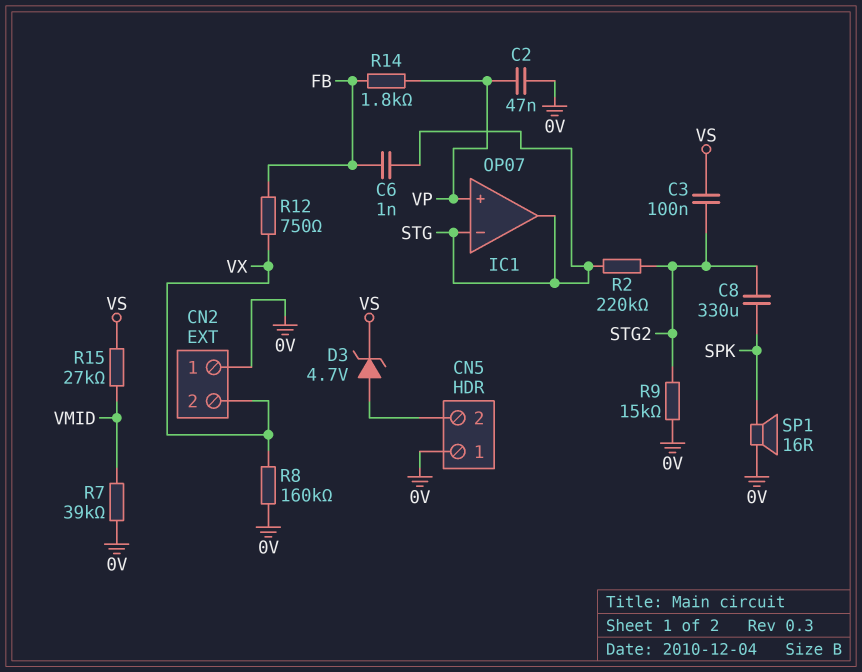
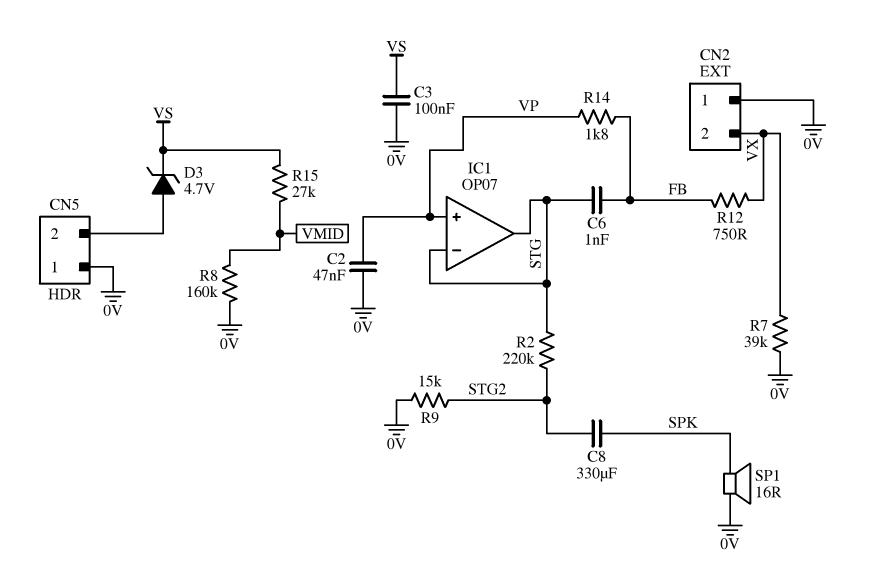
C3: 100nF (STG2, VS) -> 100nF (0V, VS)
R7: 39k (0V, VMID) -> 39k (0V, VX)
R8: 160k (0V, VX) -> 160k (0V, VMID)

